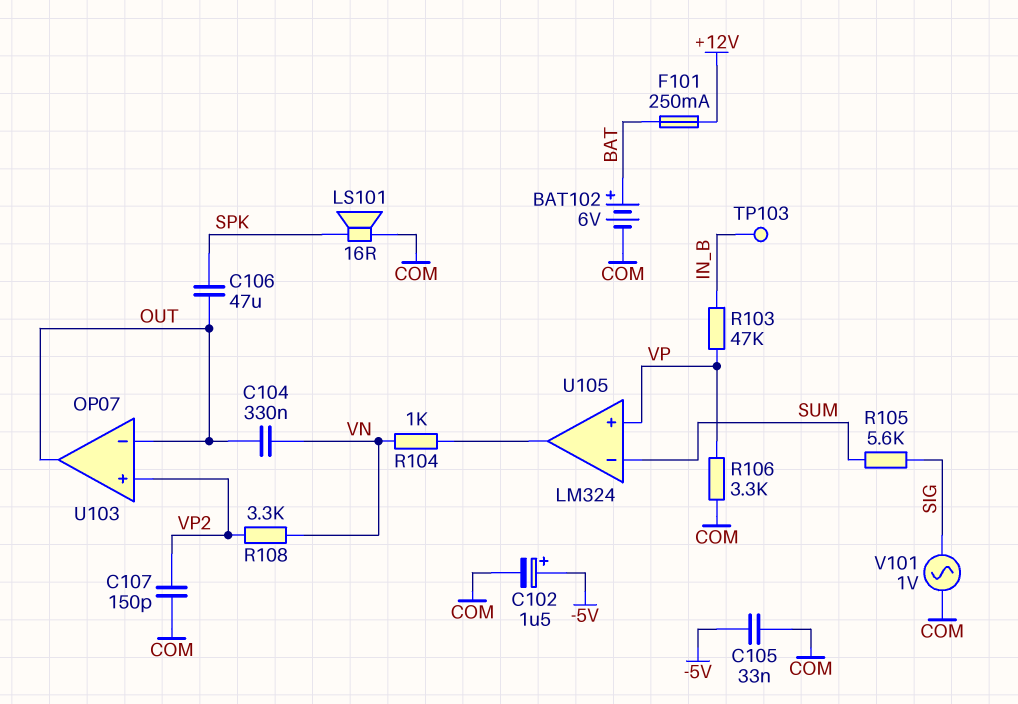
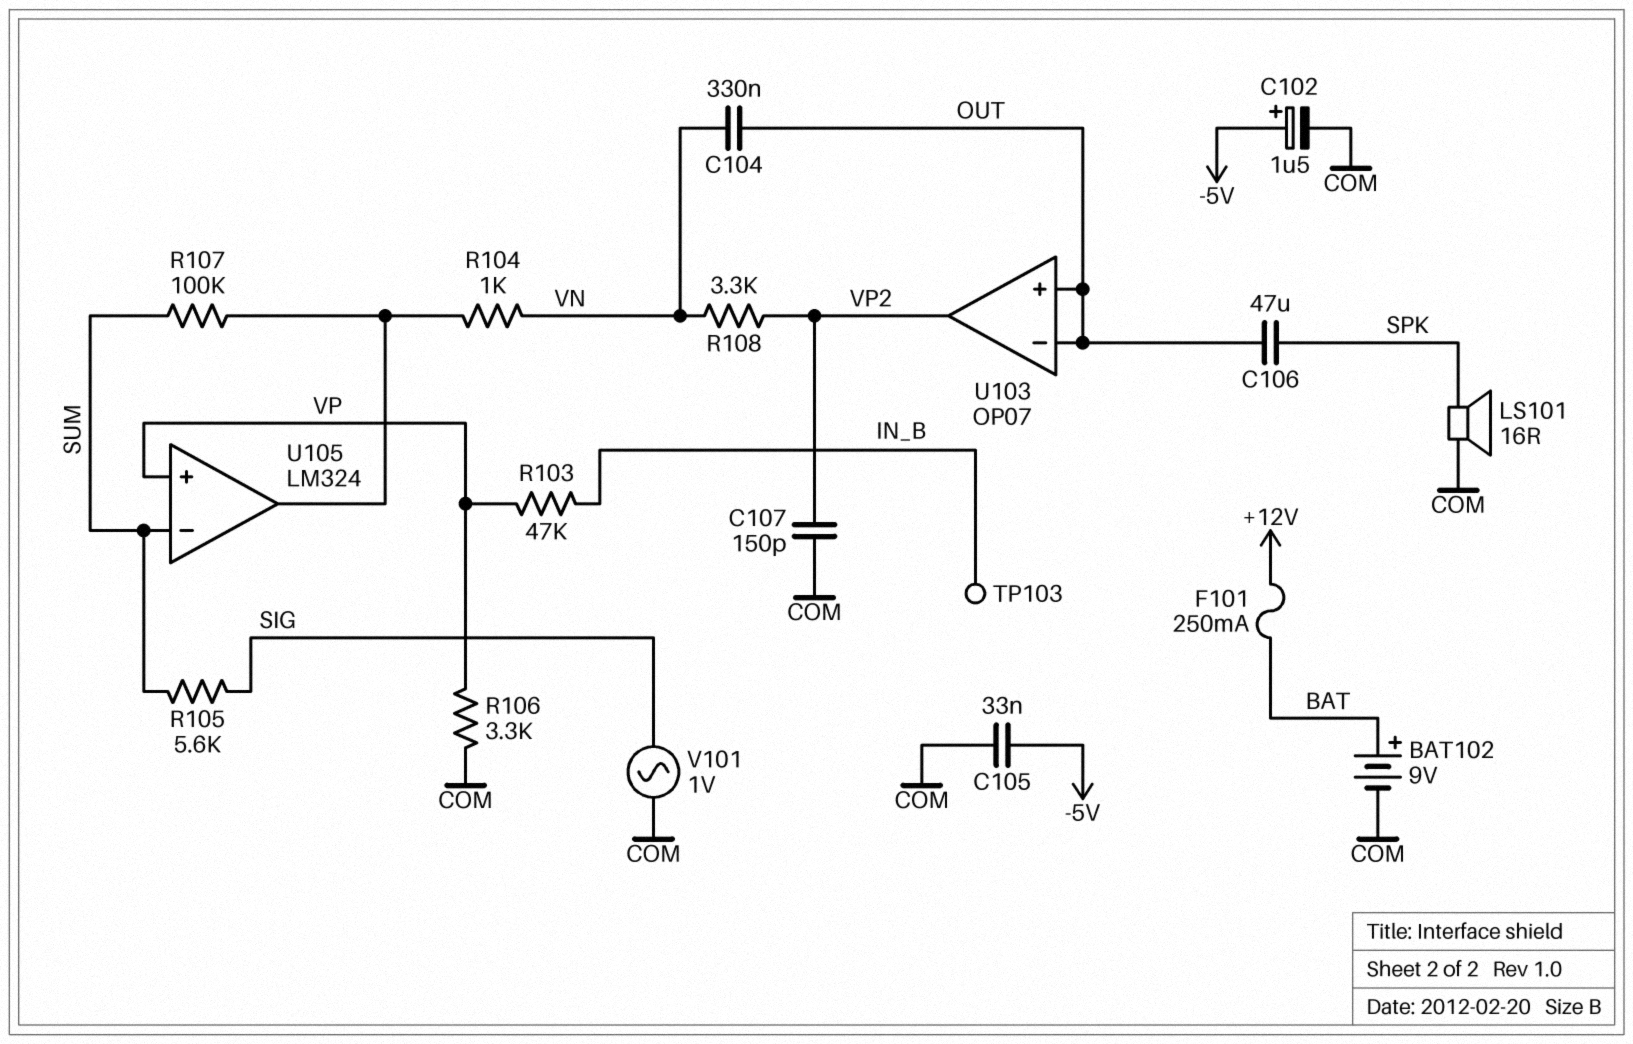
BAT102: 6V (plus BAT, minus COM) -> 9V (plus BAT, minus COM)
R107: none -> 100k (SUM, U105/out)
U103 pin in+: VP2 -> OUT
U103 pin out: OUT -> VP2

